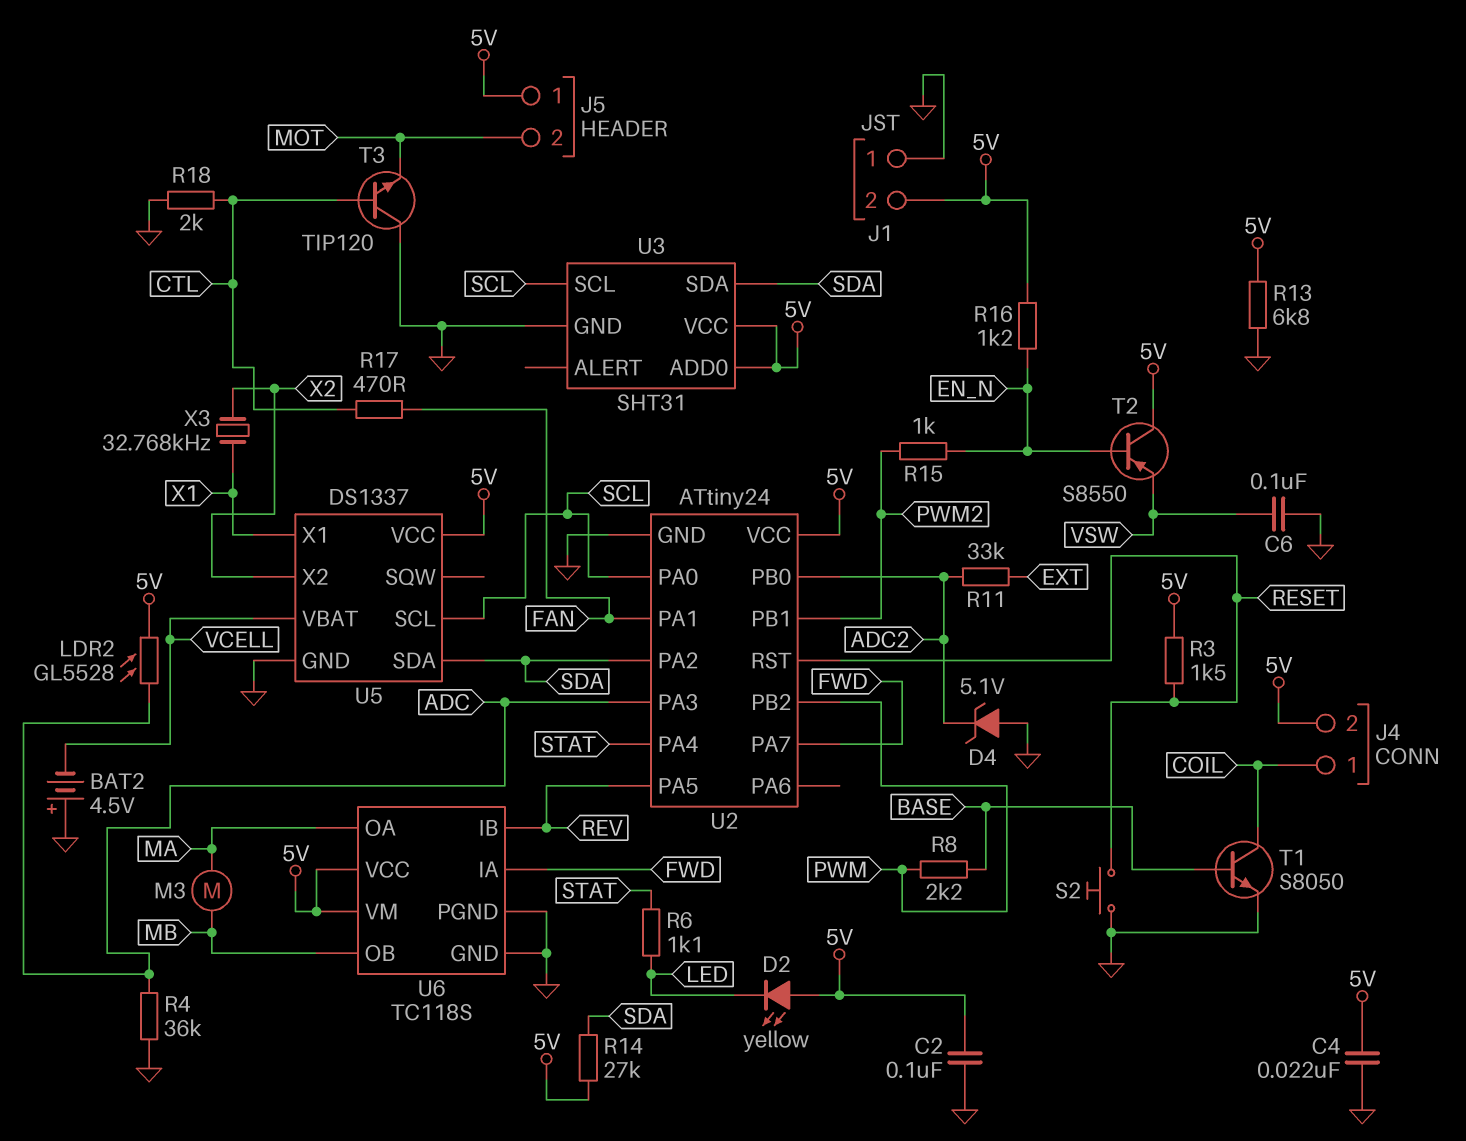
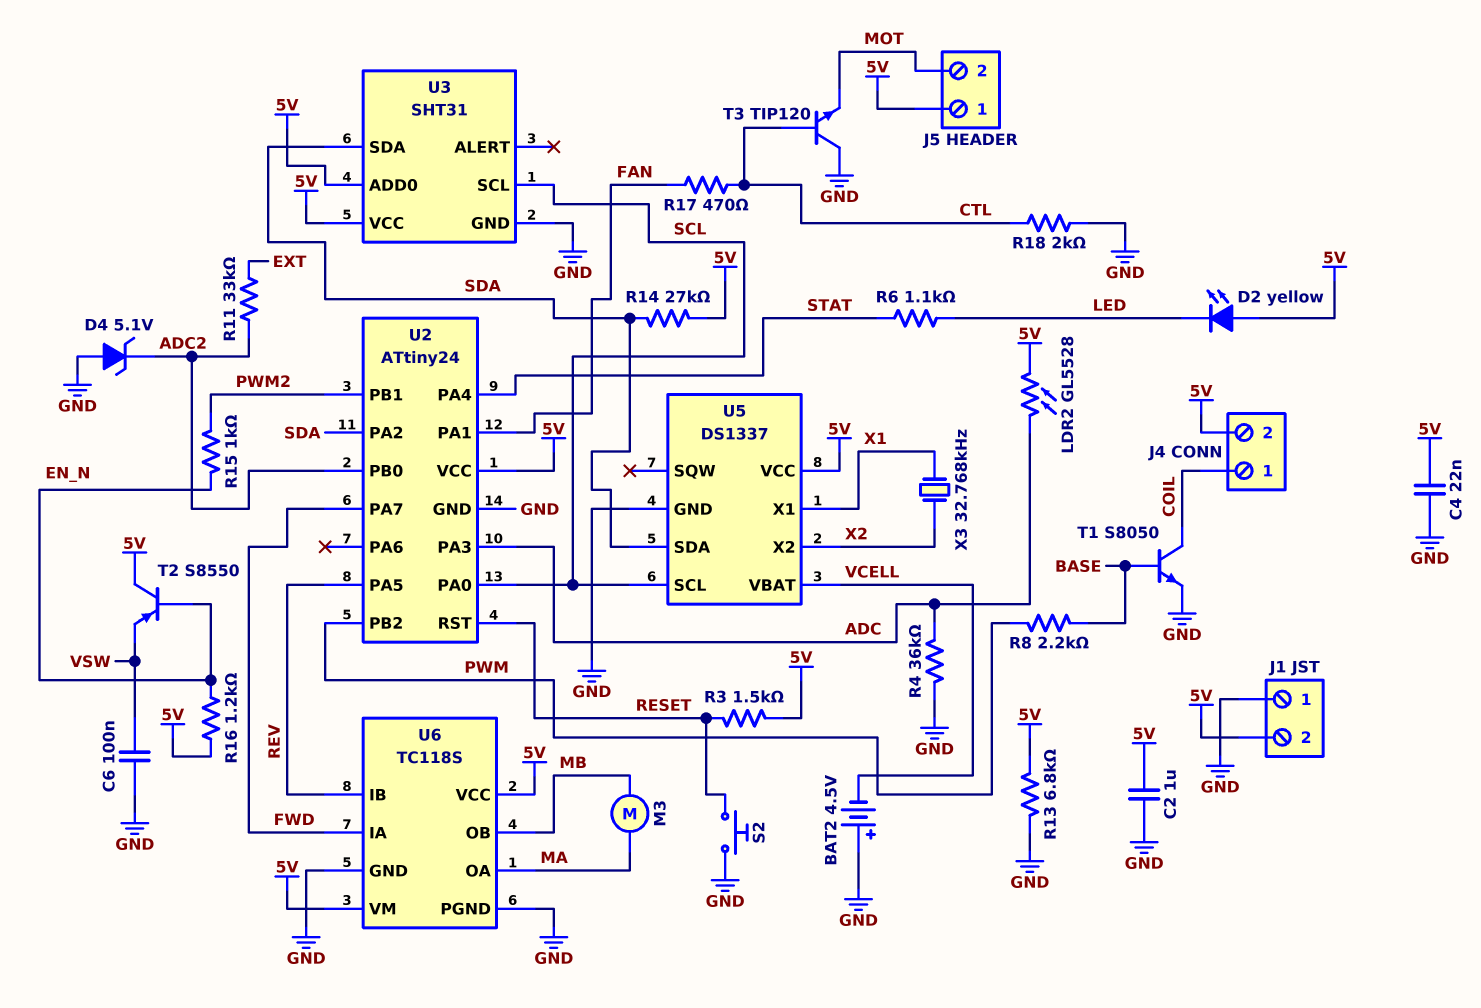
C2: 100nF (5V, GND) -> 1uF (5V, GND)

